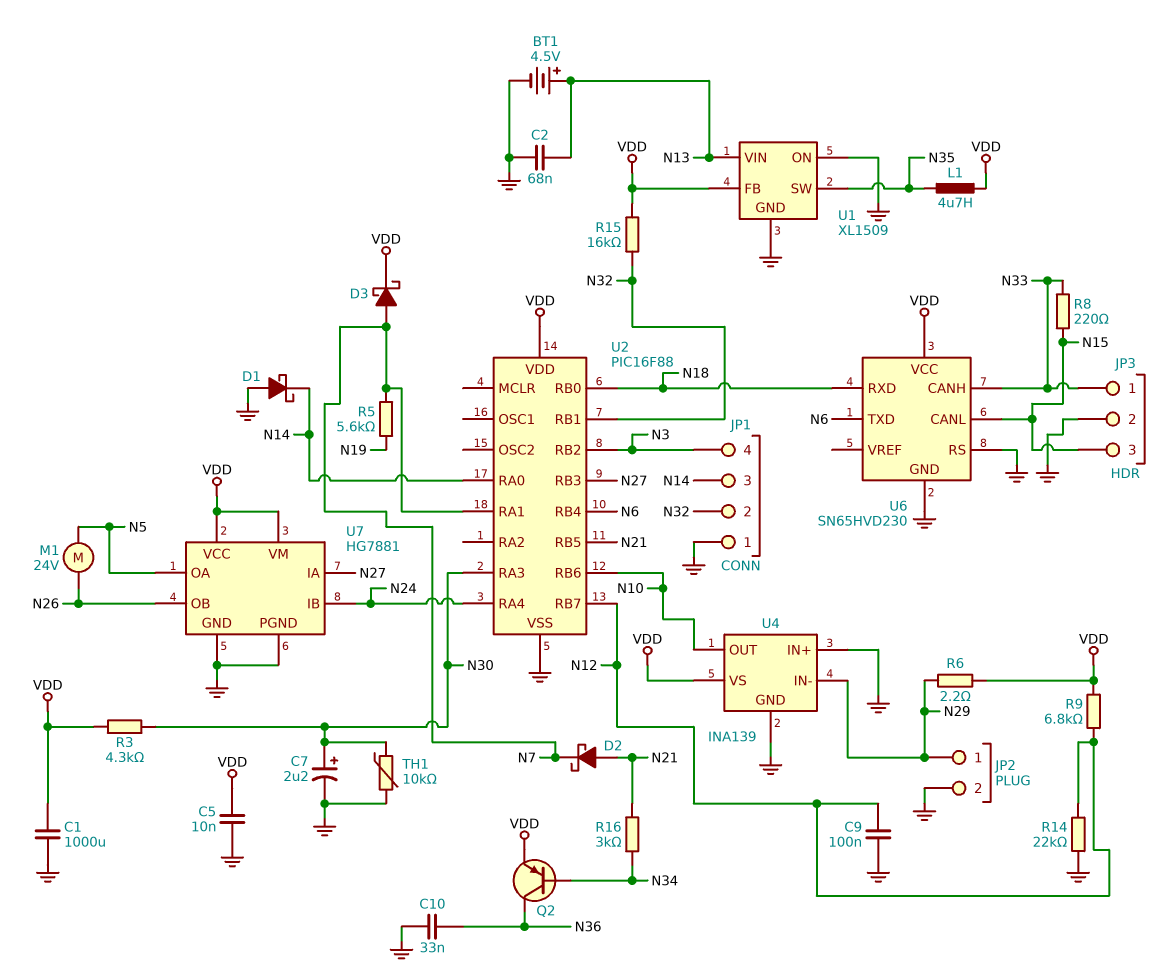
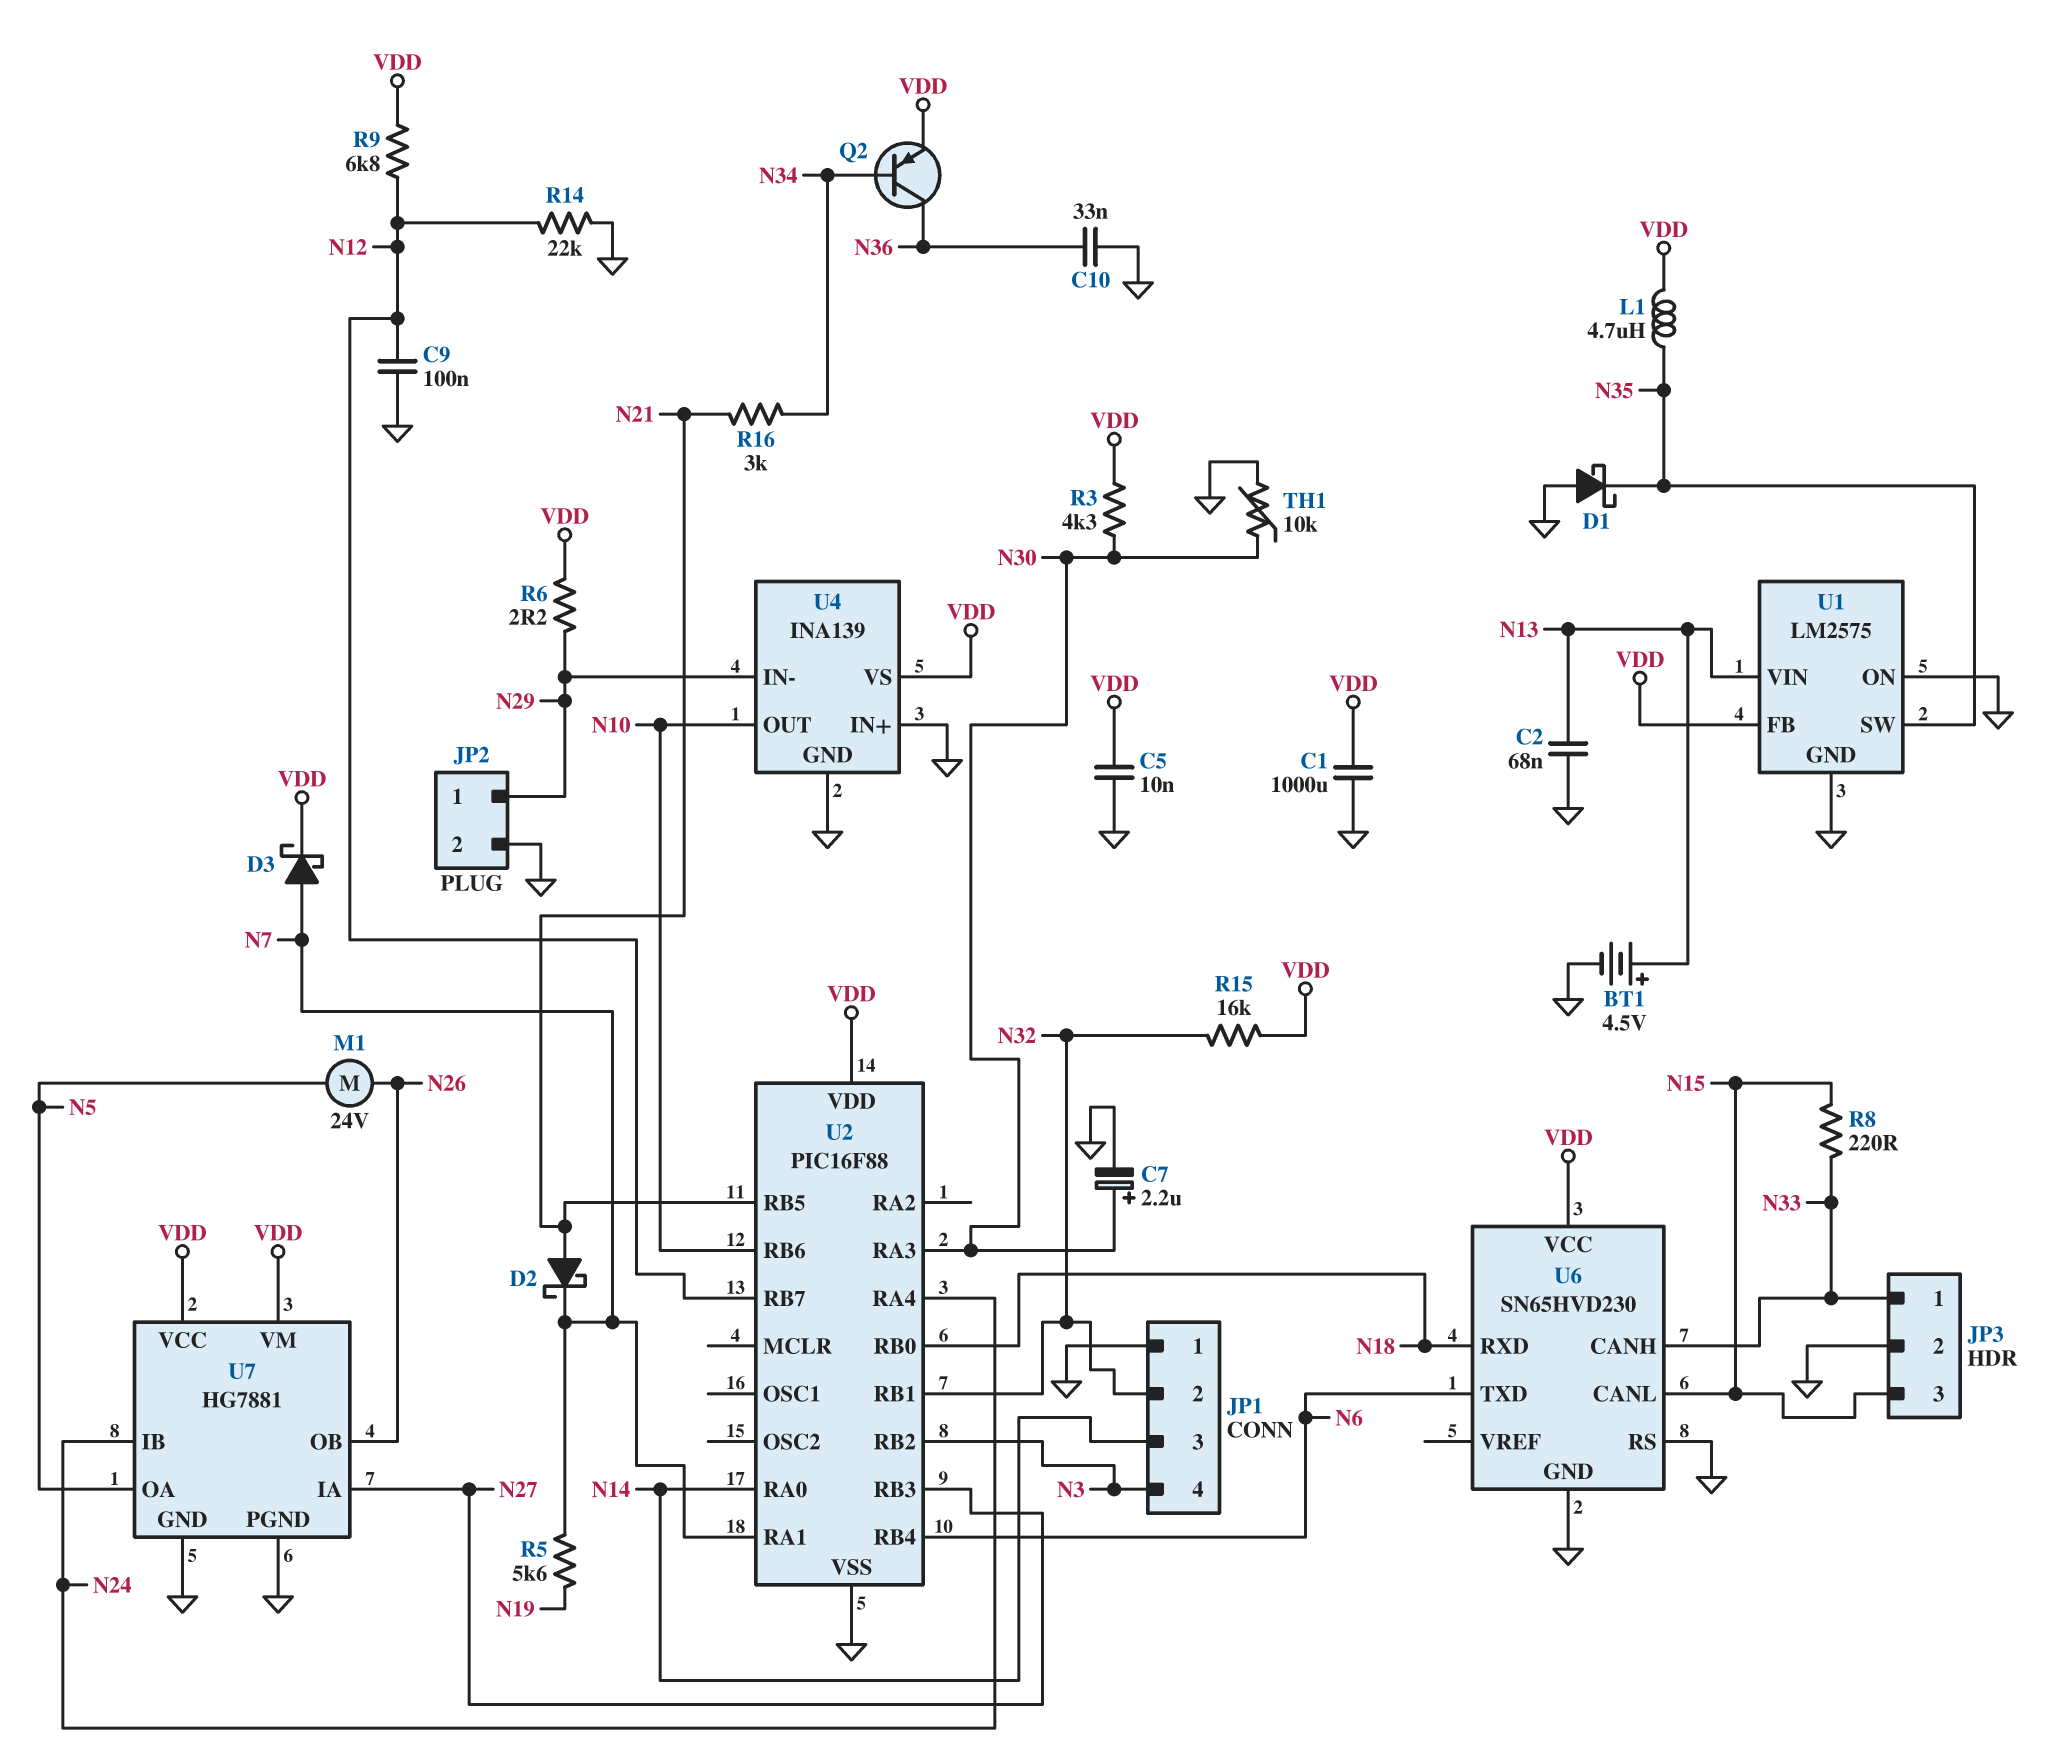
D1: schottky (A GND, K N14) -> schottky (A GND, K N35)
U1: XL1509 -> LM2575

